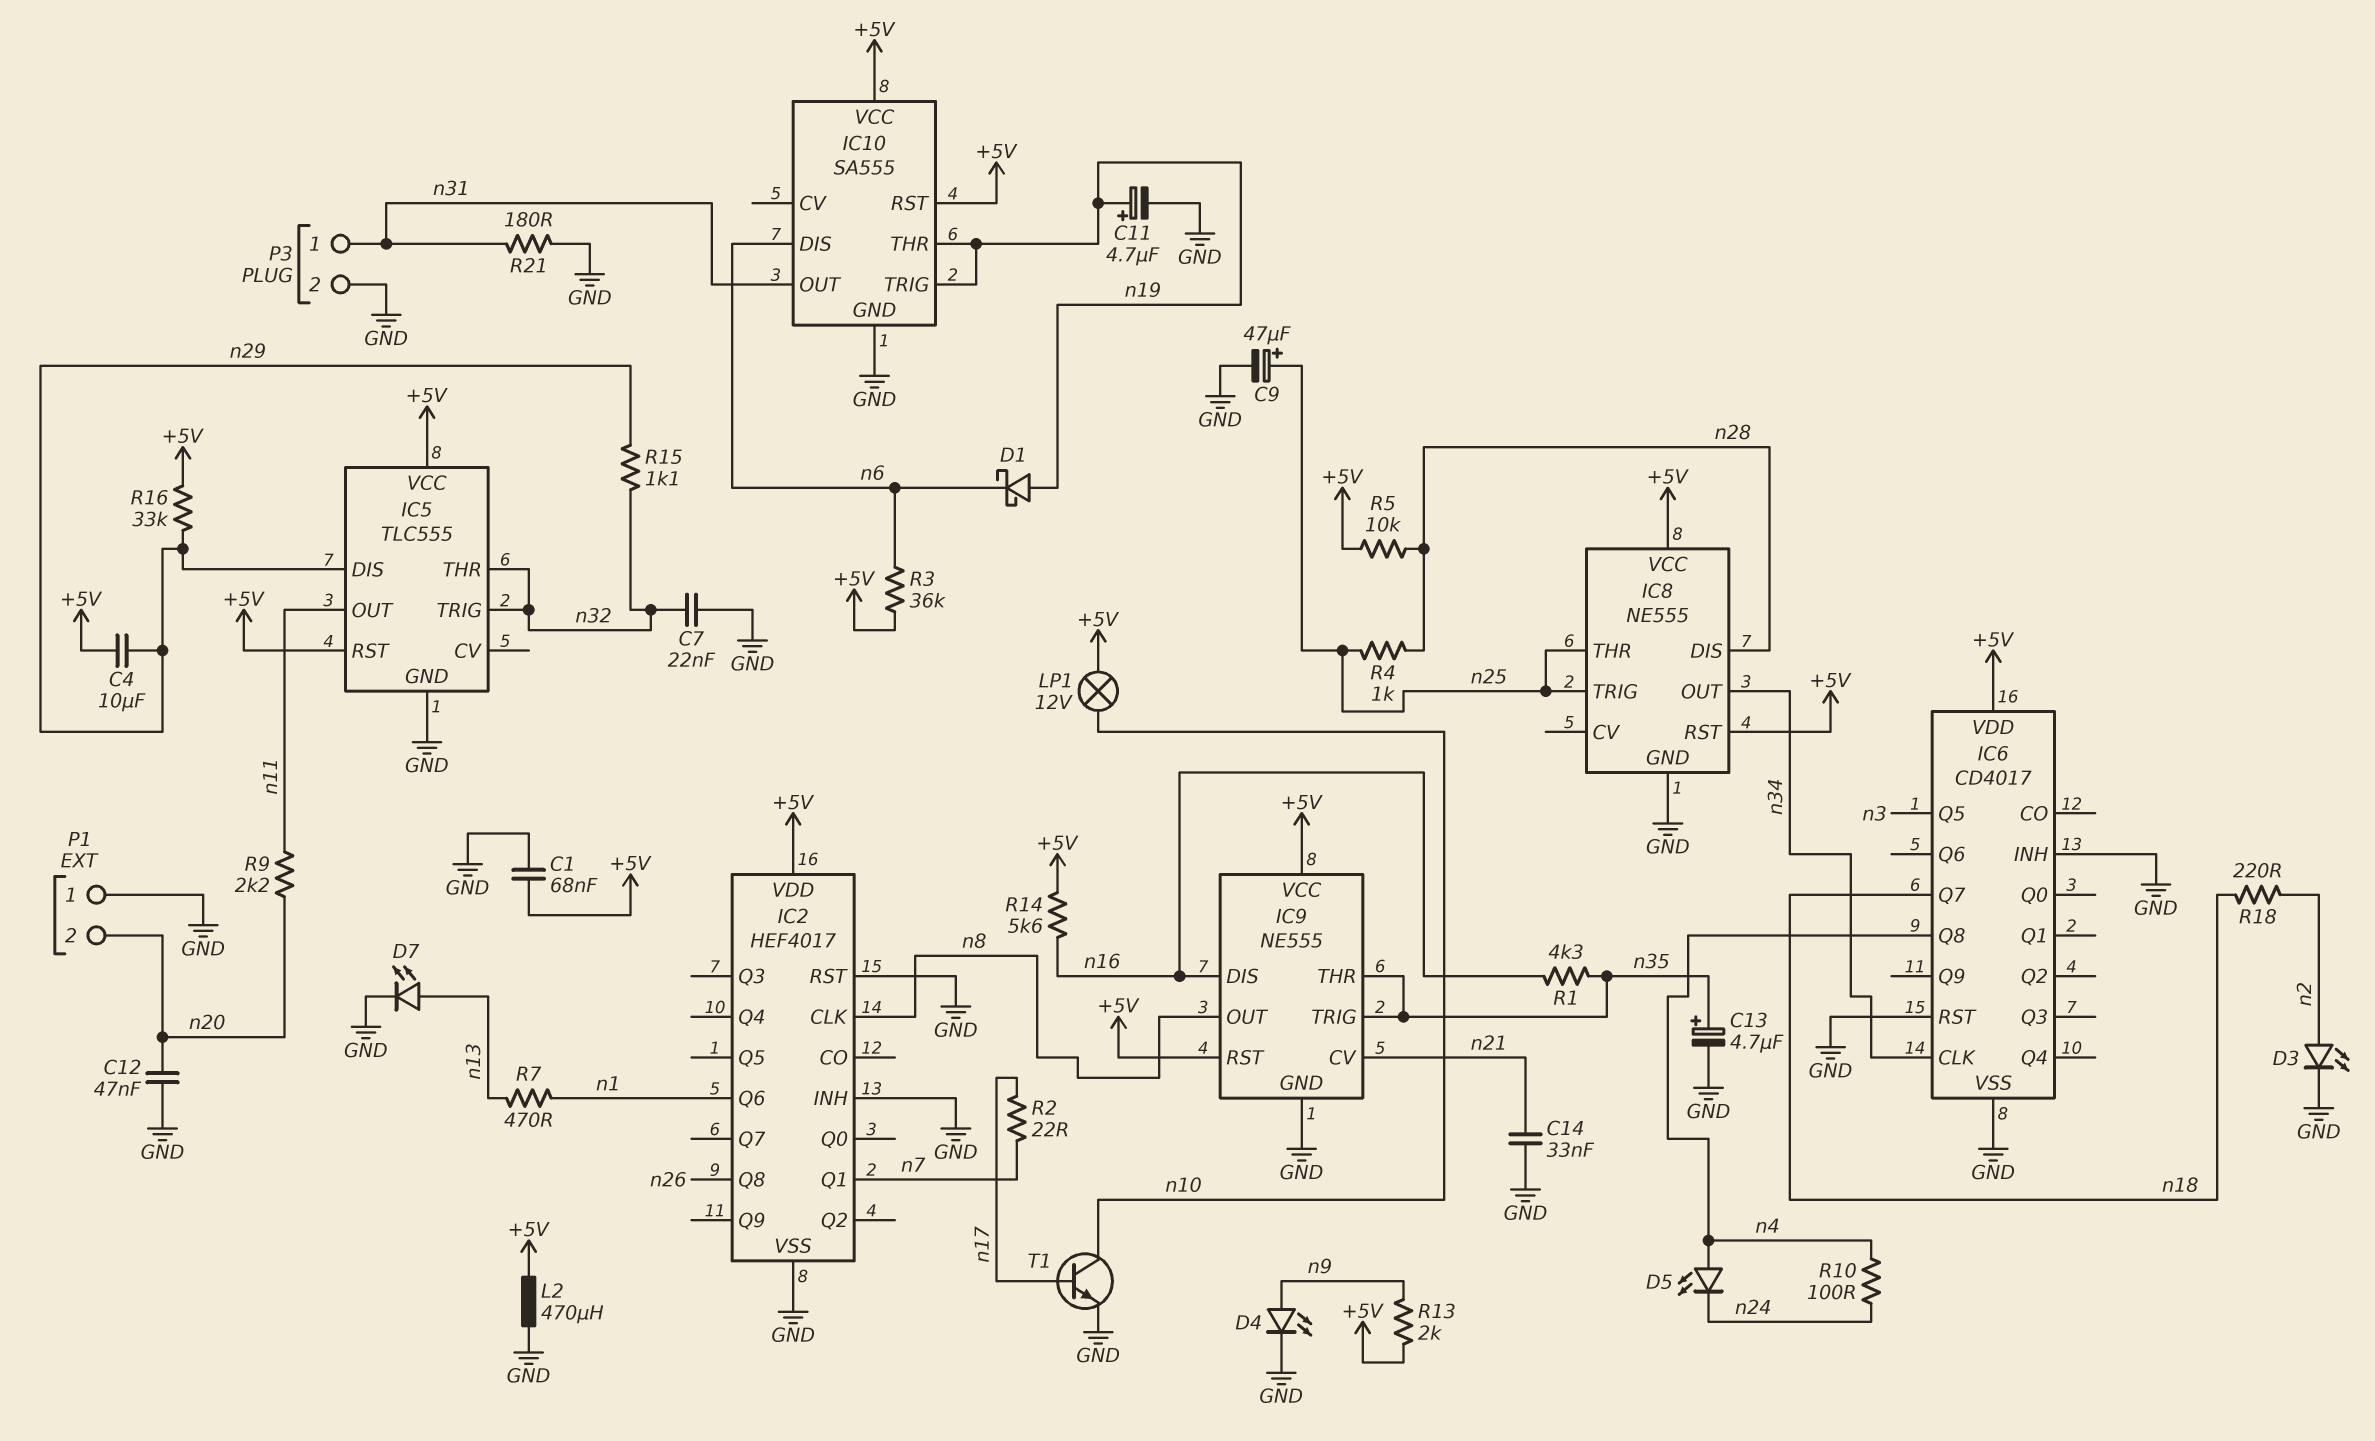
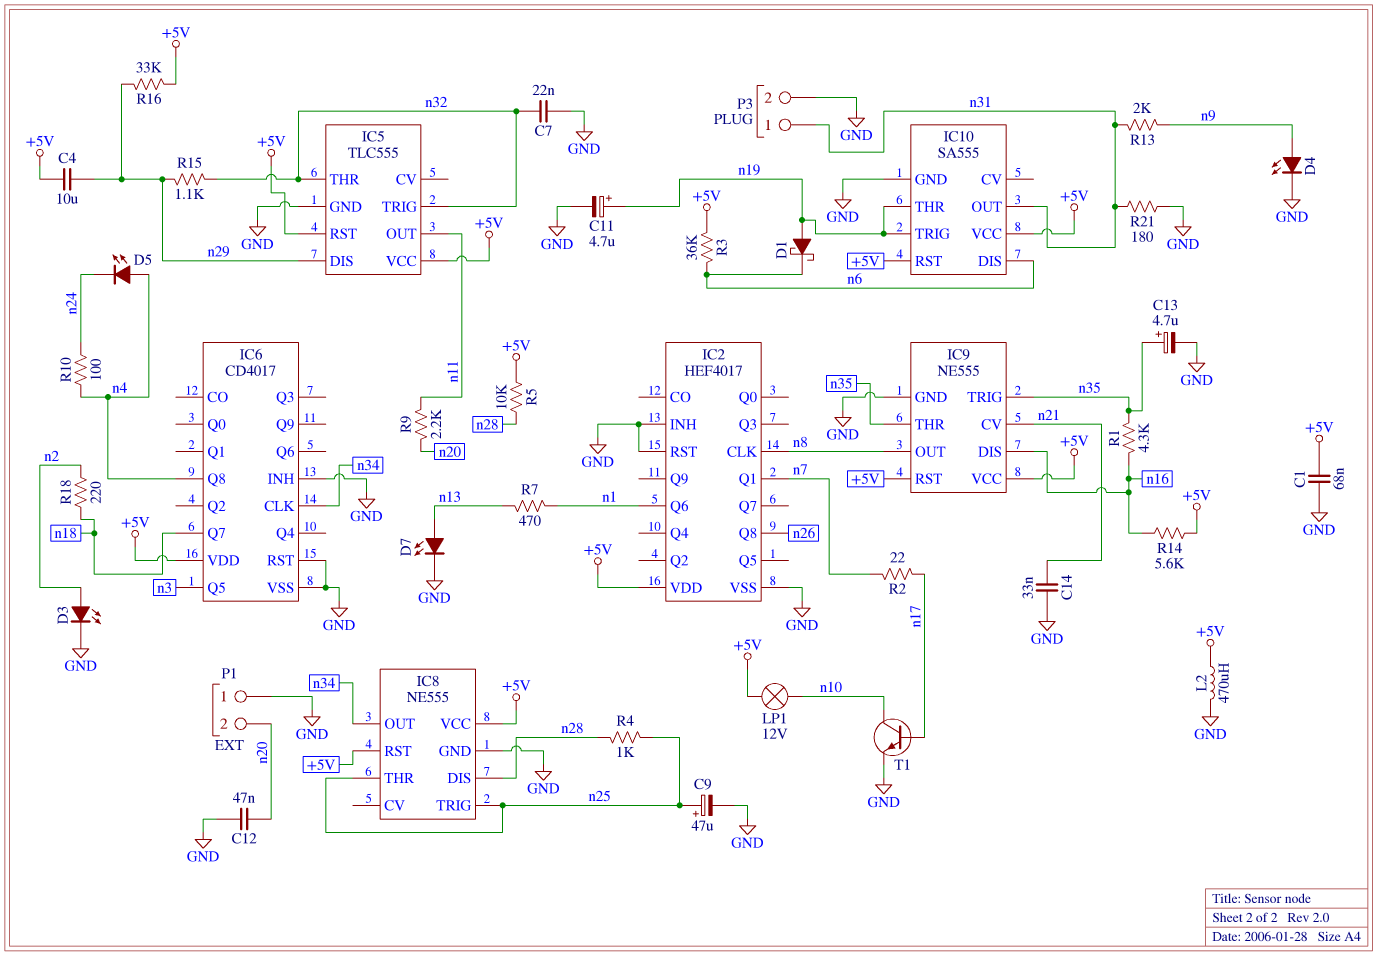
R13: 2k (+5V, n9) -> 2k (n9, n31)

